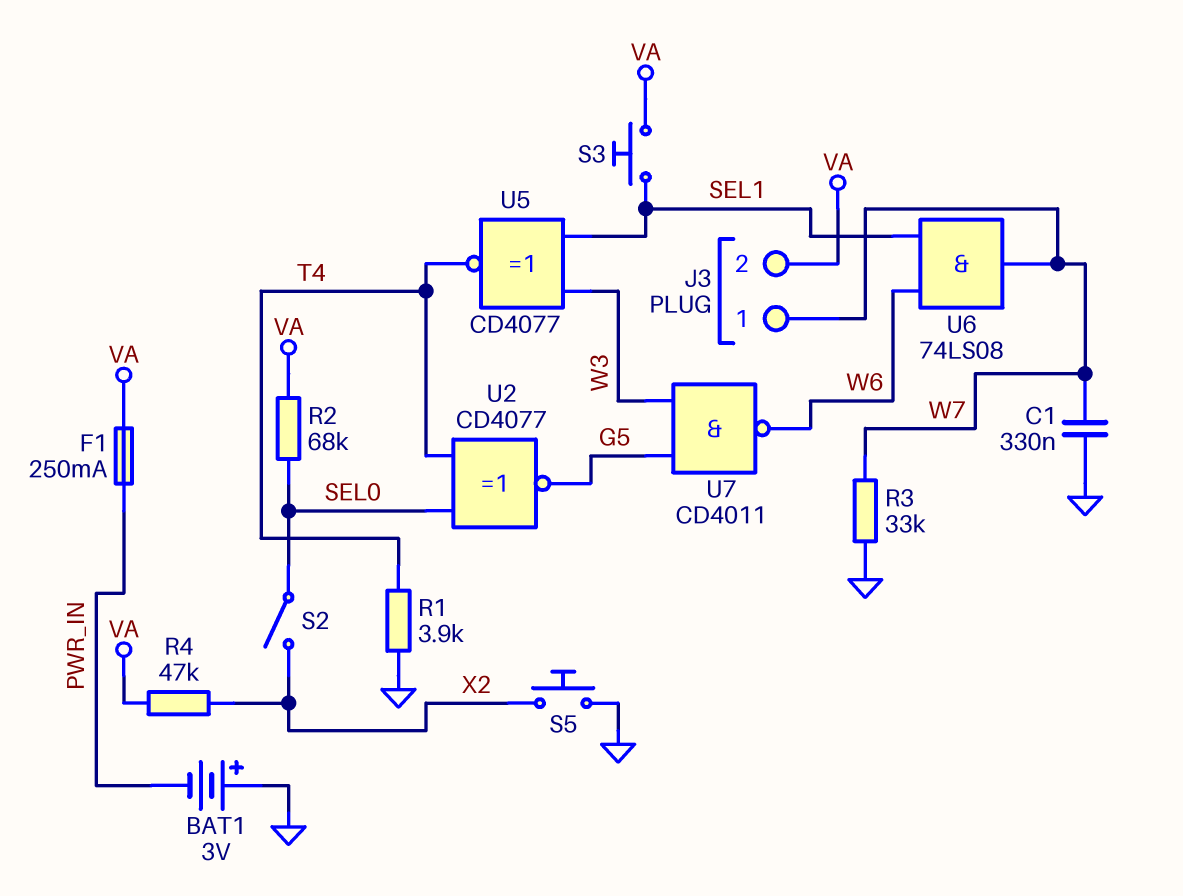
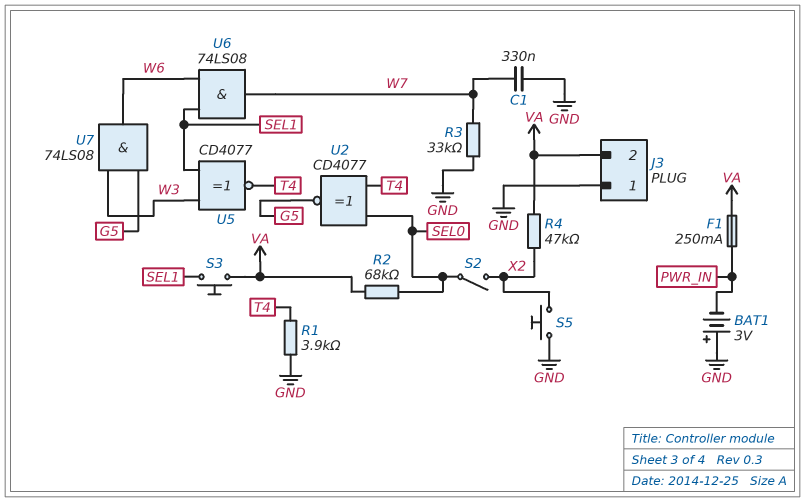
J3 pin 1: W7 -> GND
U7: NAND CD4011 (in G5, in W3, out W6) -> AND 74LS08 (in G5, in W3, out W6)

